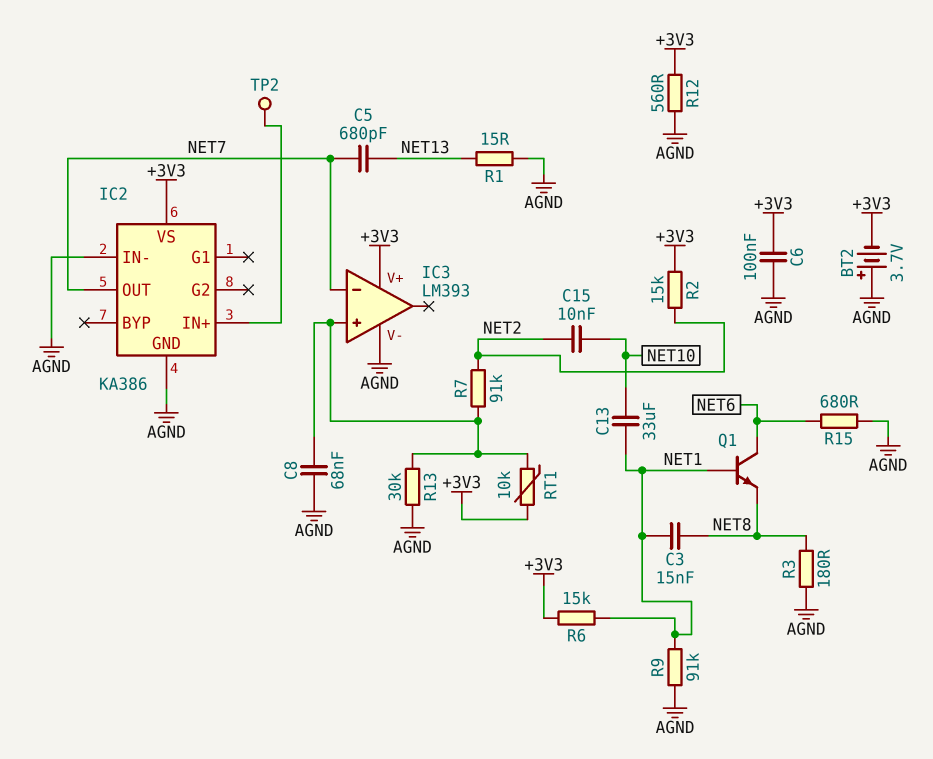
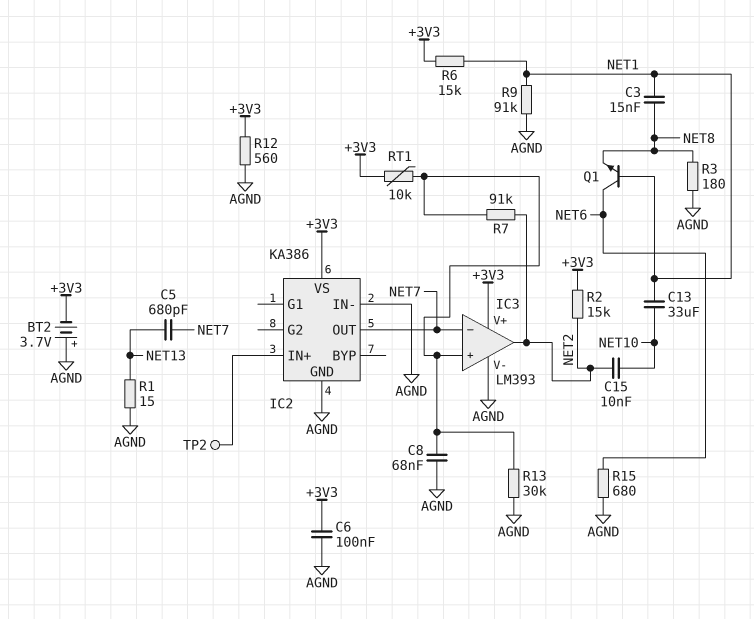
IC3 pin out: none -> NET2

